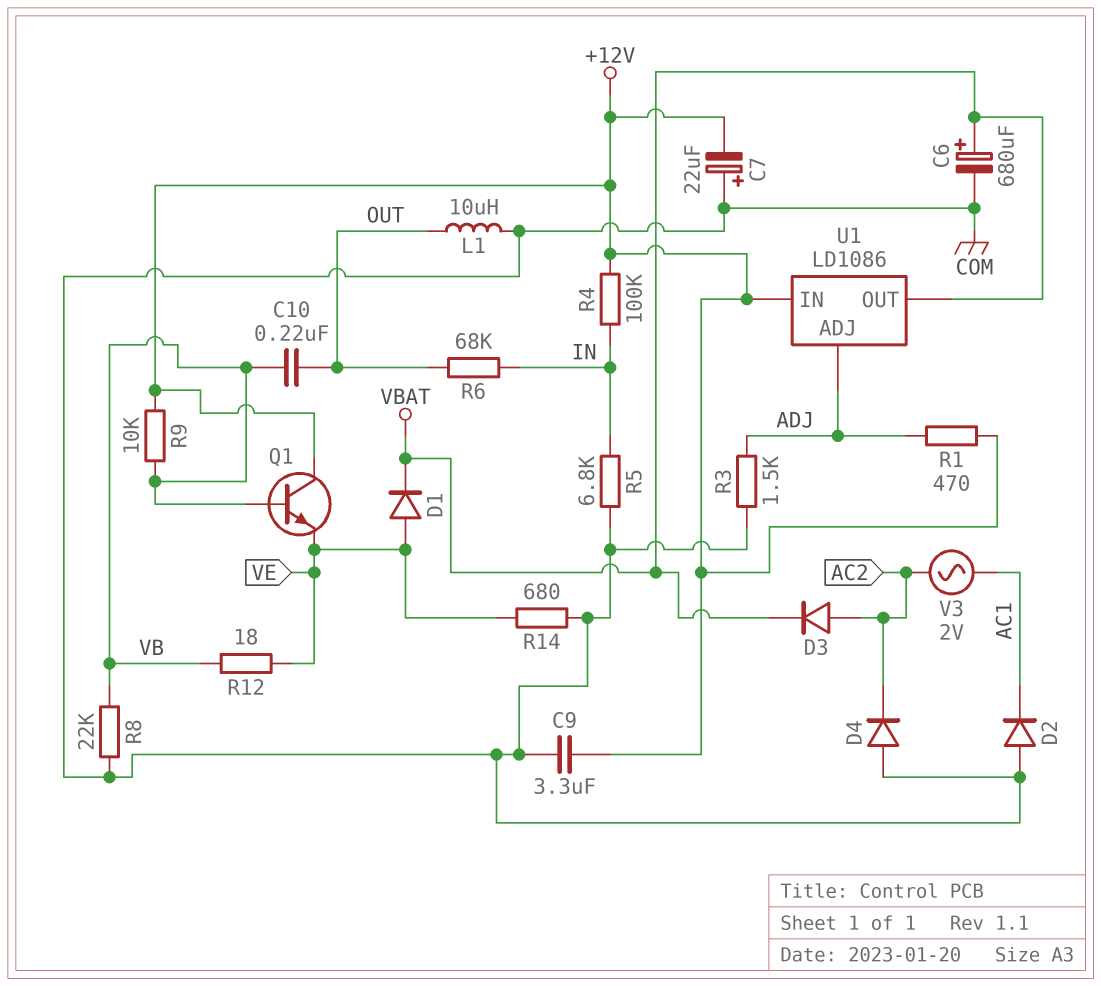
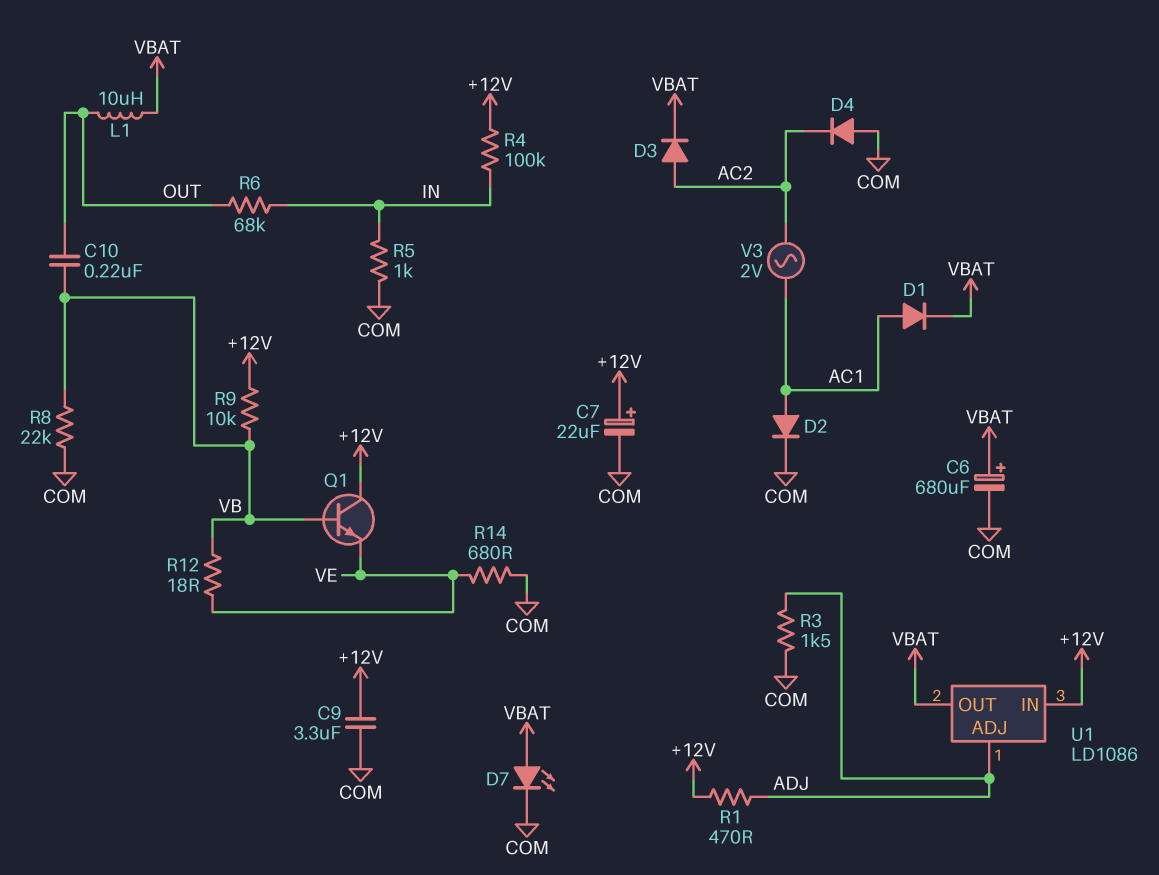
C7: 22uF (plus COM, minus +12V) -> 22uF (plus +12V, minus COM)
D1: diode (A VE, K VBAT) -> diode (A AC1, K VBAT)
D2: diode (A COM, K AC1) -> diode (A AC1, K COM)
D7: none -> LED (A VBAT, K COM)
L1: 10uH (COM, OUT) -> 10uH (OUT, VBAT)
R5: 6.8k (COM, IN) -> 1k (COM, IN)

